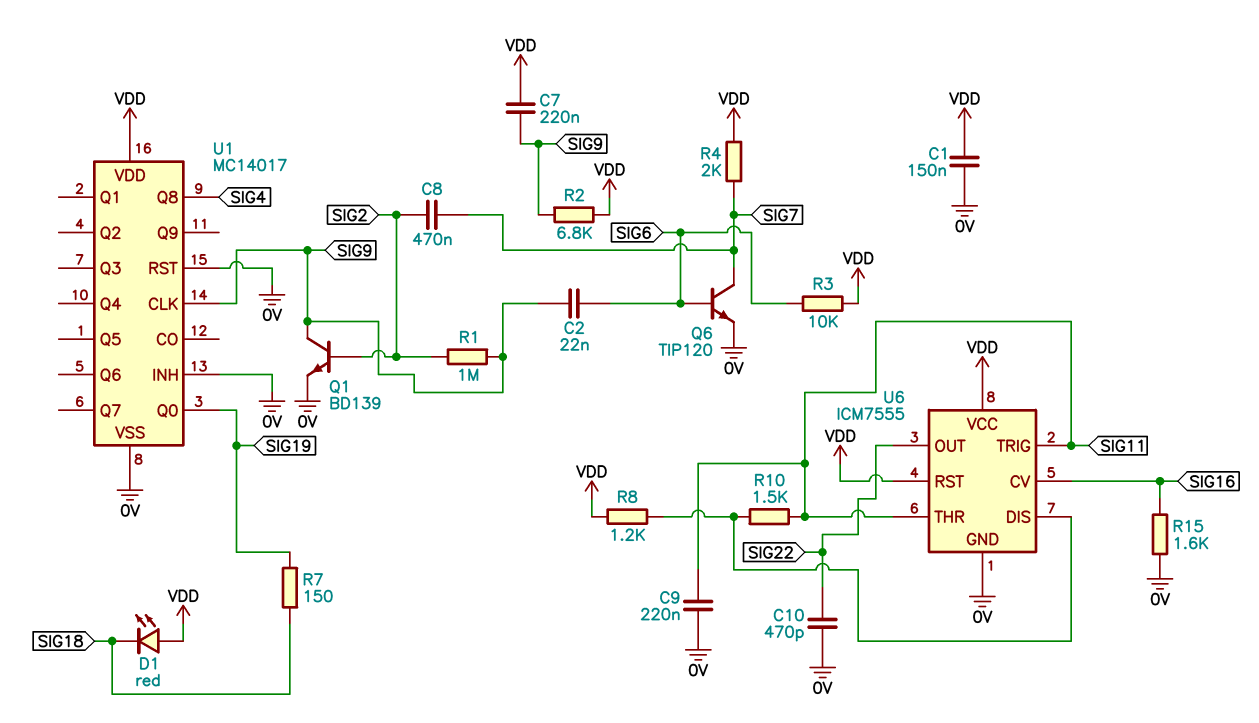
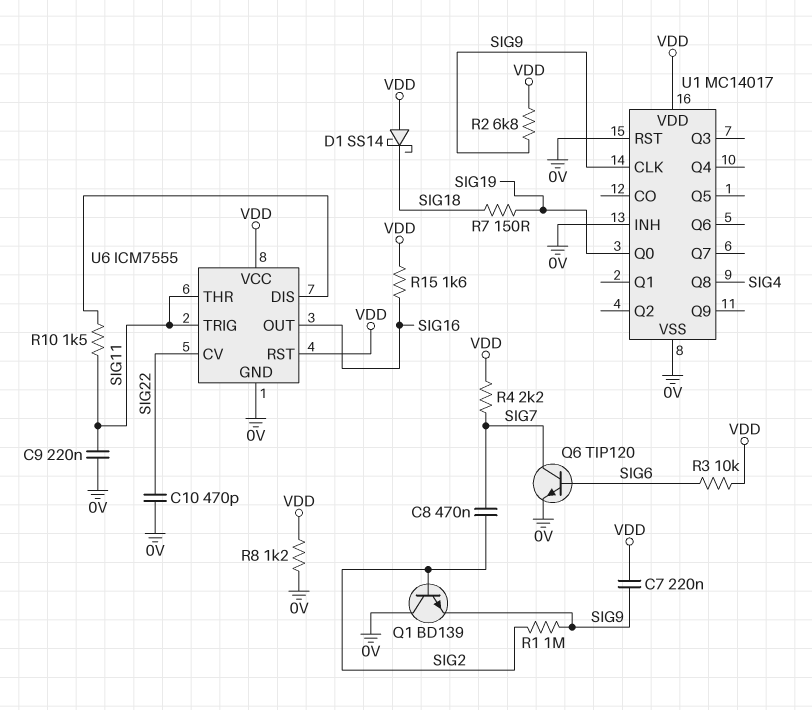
C1: 150nF (0V, VDD) -> none
C2: 22nF (SIG6, SIG9) -> none
D1: LED red (A VDD, K SIG18) -> schottky SS14 (A VDD, K SIG18)
Q1: NPN BD139 (B SIG2, C SIG9, E 0V) -> NPN BD139 (B SIG2, C 0V, E SIG9)
R4: 2k (SIG7, VDD) -> 2.2k (SIG7, VDD)
R8: 1.2k (U6/DIS, VDD) -> 1.2k (0V, VDD)
R15: 1.6k (0V, SIG16) -> 1.6k (SIG16, VDD)
U6 pin CV: SIG16 -> SIG22
U6 pin OUT: SIG22 -> SIG16

